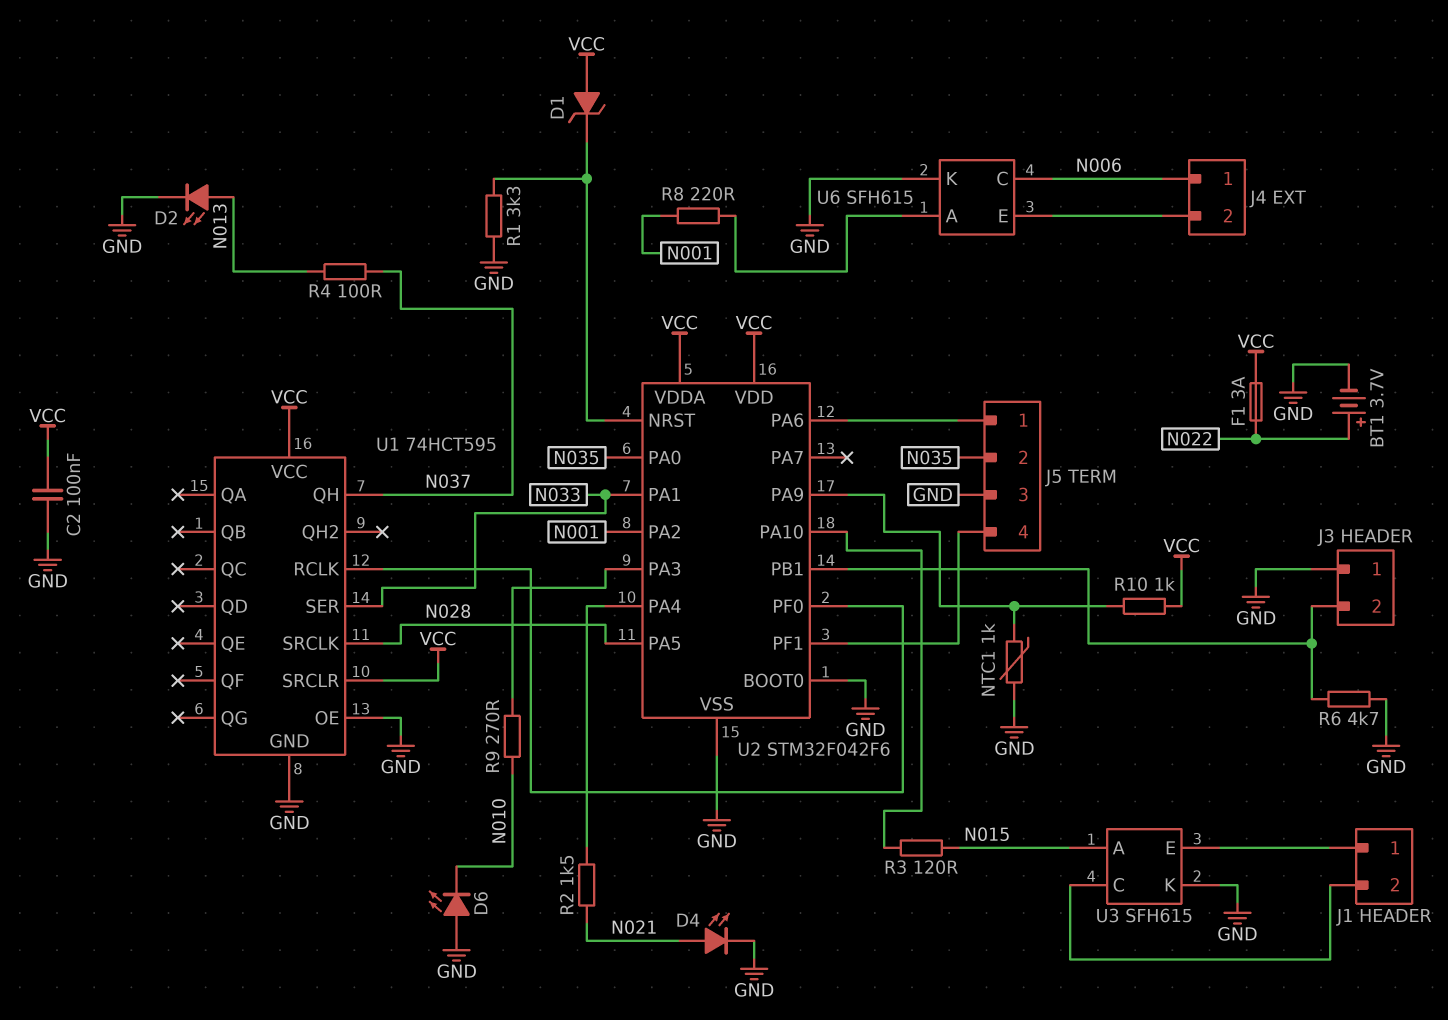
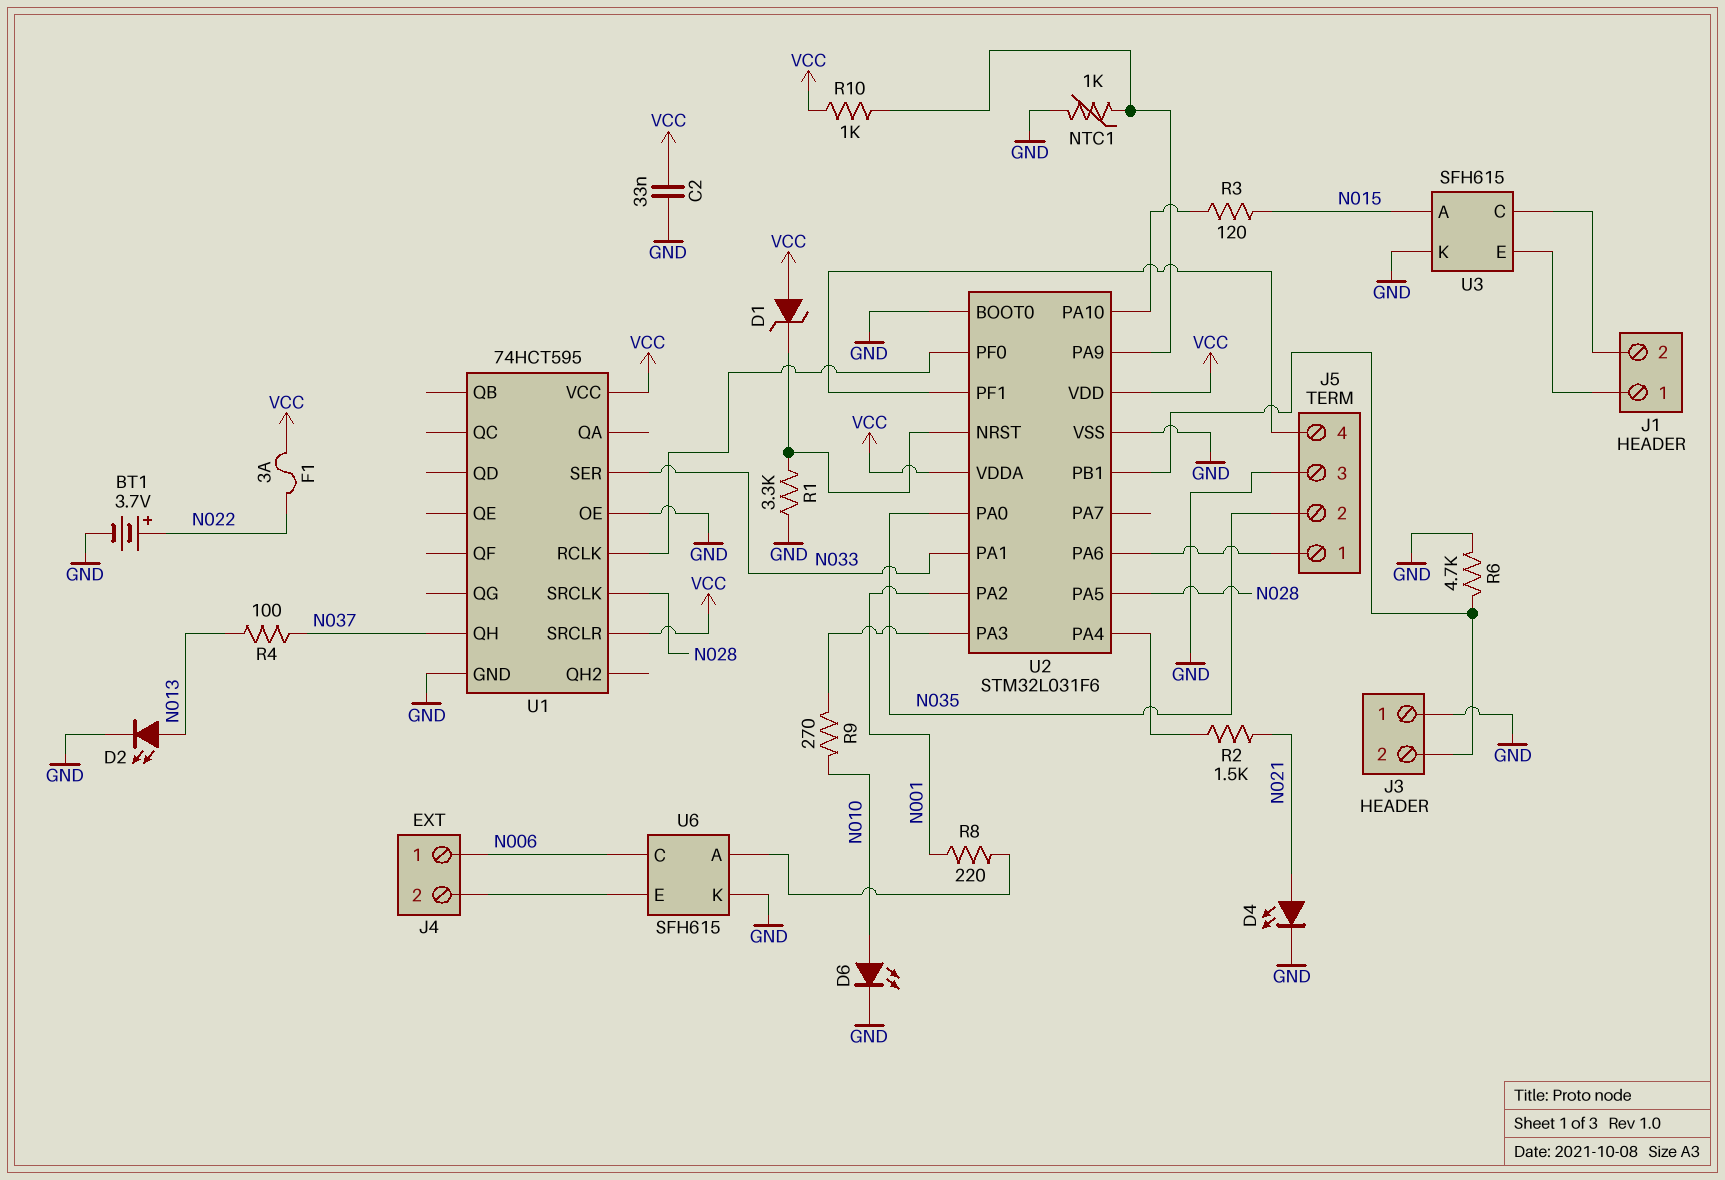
C2: 100nF (GND, VCC) -> 33nF (GND, VCC)
D6: LED (A GND, K N010) -> LED (A N010, K GND)
U2: STM32F042F6 -> STM32L031F6

